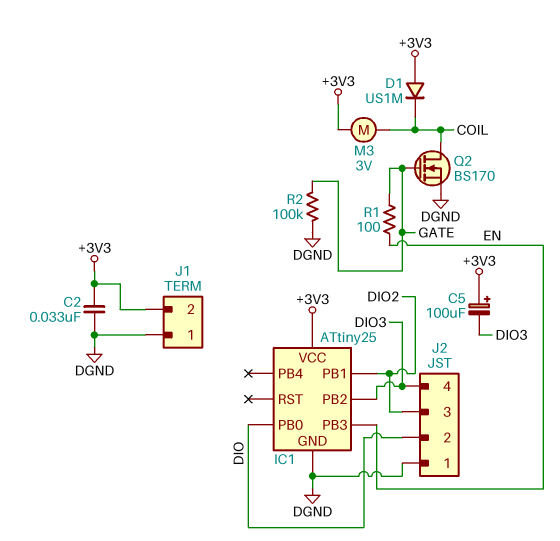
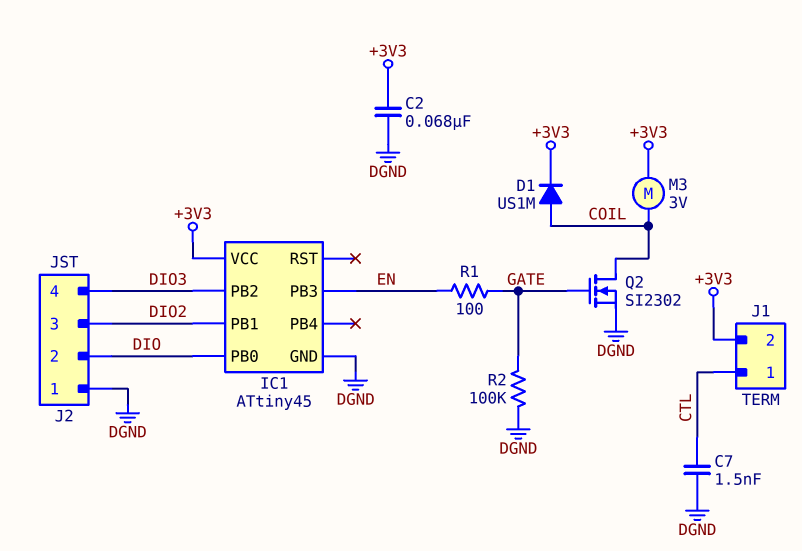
C2: 33nF (+3V3, DGND) -> 68nF (+3V3, DGND)
C5: 100uF (plus +3V3, minus DIO3) -> none
C7: none -> 1.5nF (CTL, DGND)
D1: diode US1M (A +3V3, K COIL) -> diode US1M (A COIL, K +3V3)
IC1: ATtiny25 -> ATtiny45
J1 pin 1: DGND -> CTL
Q2: NMOS BS170 (G GATE, D COIL, S DGND) -> NMOS SI2302 (G GATE, D COIL, S DGND)

